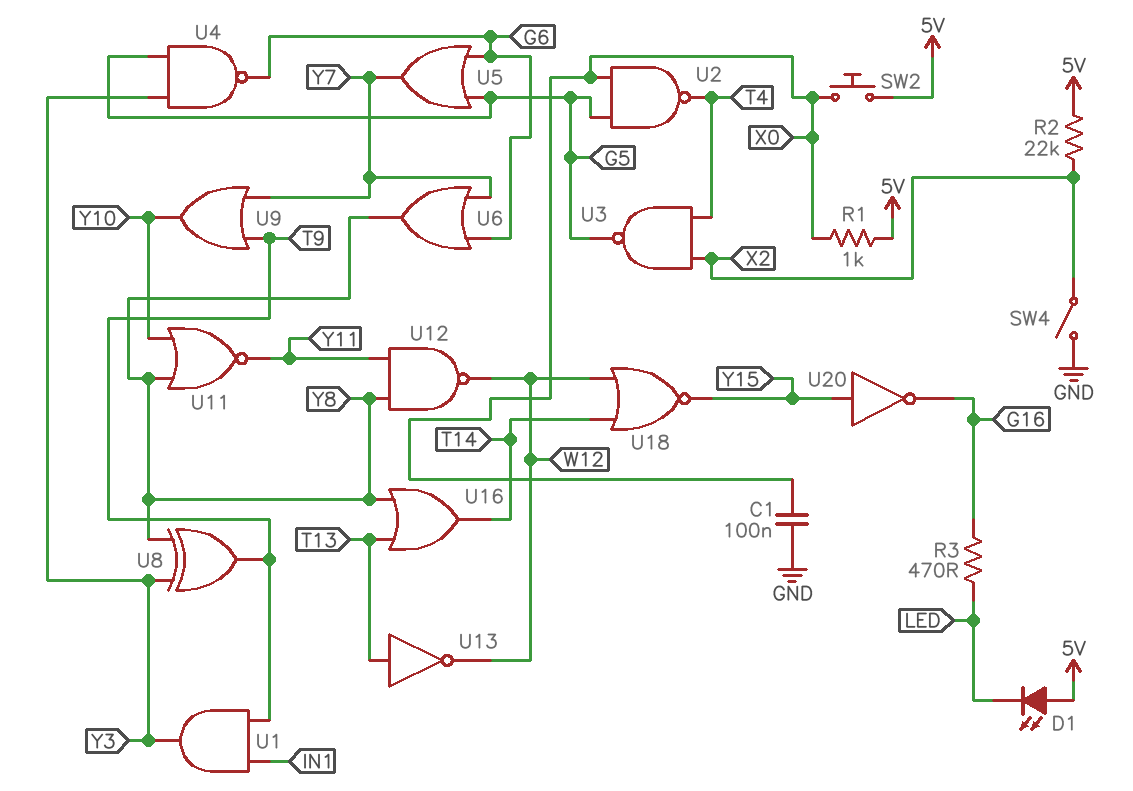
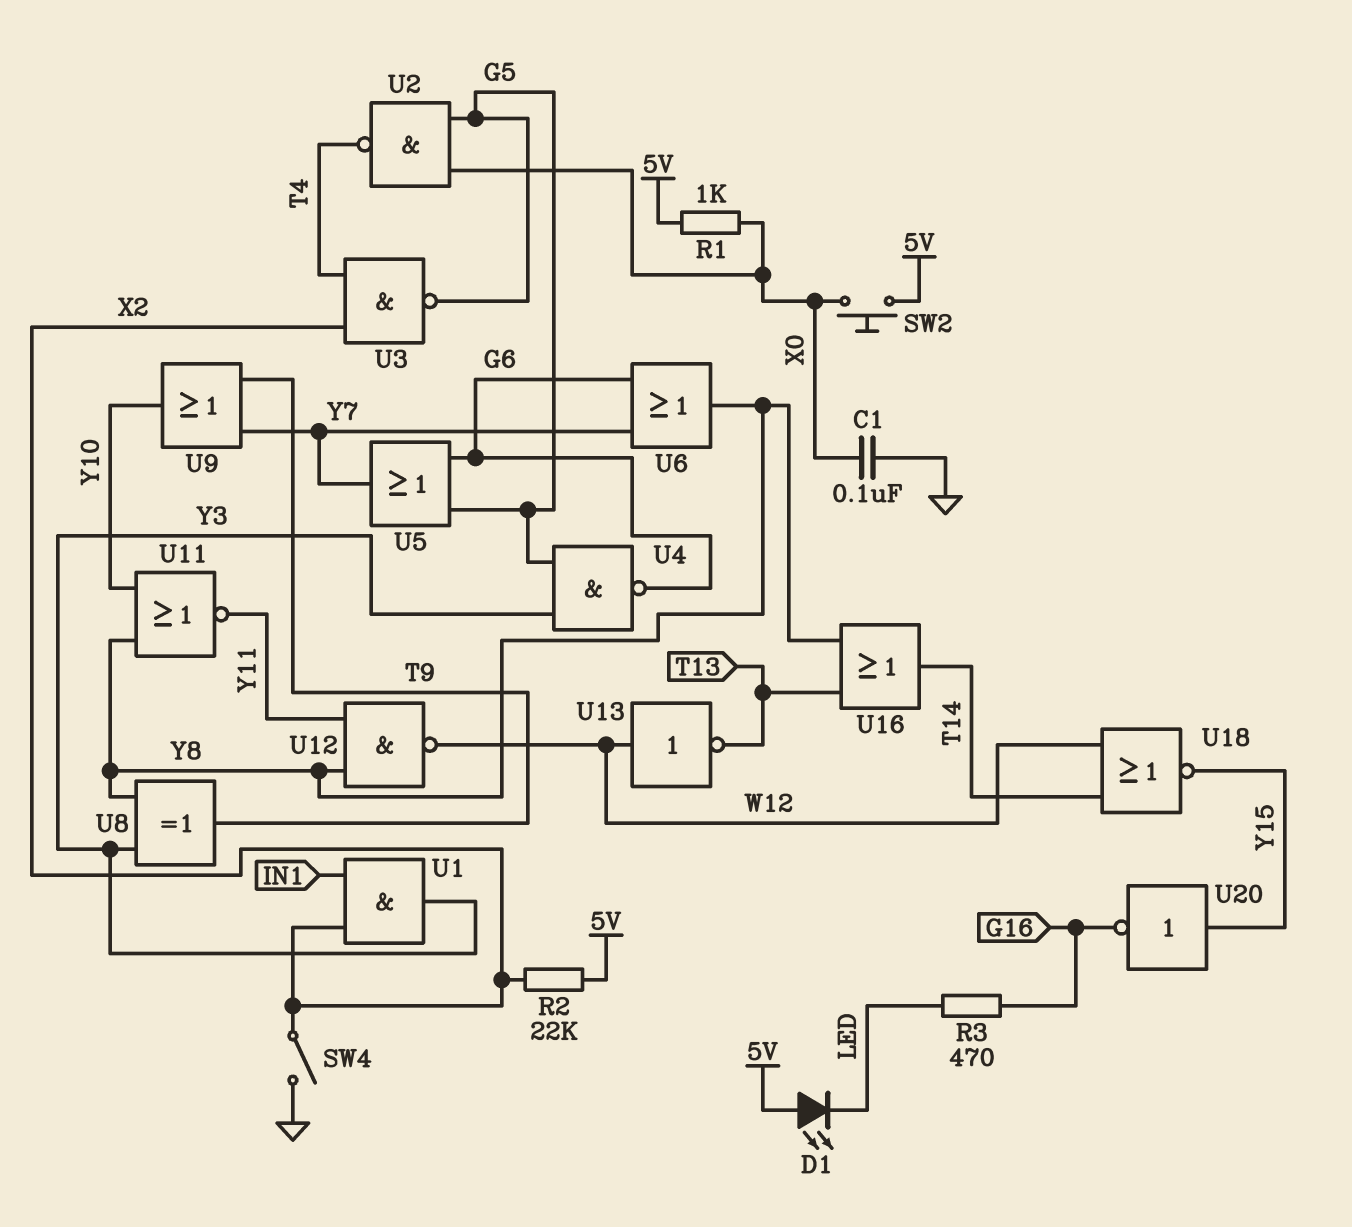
U1: AND (in IN1, in T9, out Y3) -> AND (in IN1, in X2, out Y3)
U13: NOT (in T13, out W12) -> NOT (in W12, out T13)

